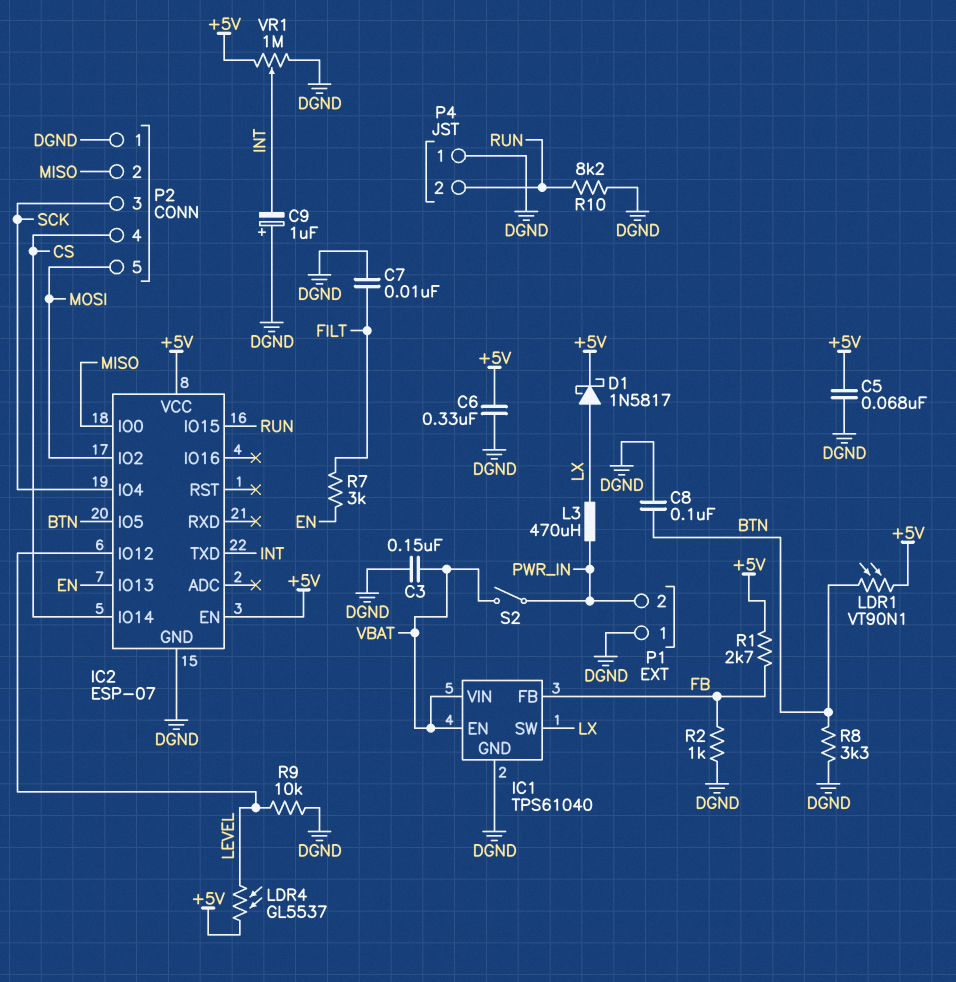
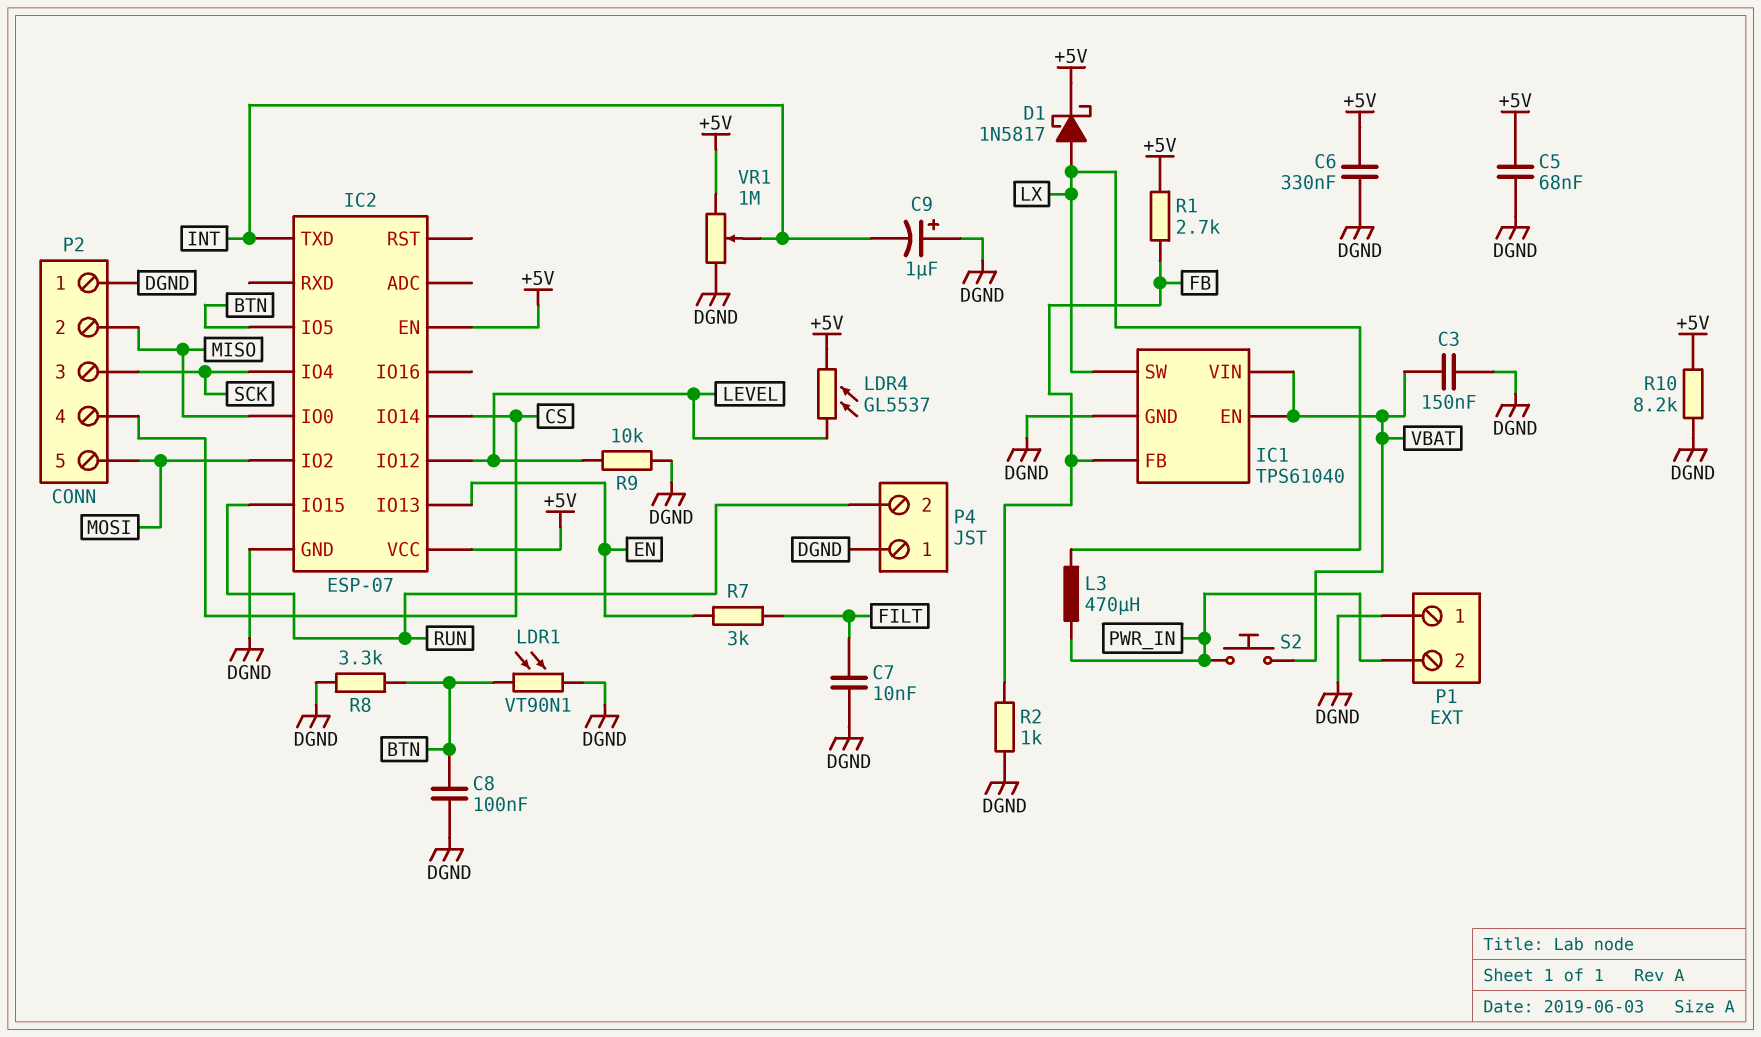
LDR1: VT90N1 (+5V, BTN) -> VT90N1 (BTN, DGND)
R10: 8.2k (DGND, RUN) -> 8.2k (+5V, DGND)
S2: switch (PWR_IN, VBAT) -> button (PWR_IN, VBAT)

